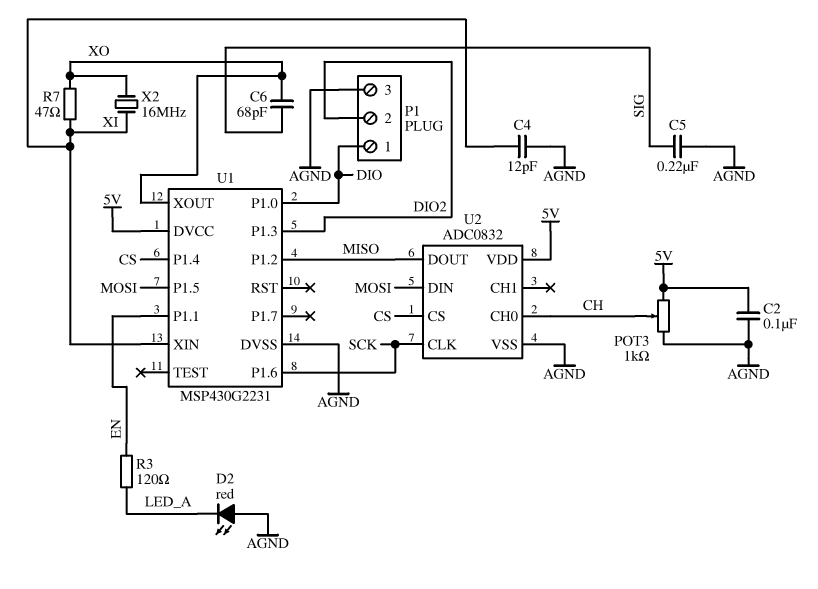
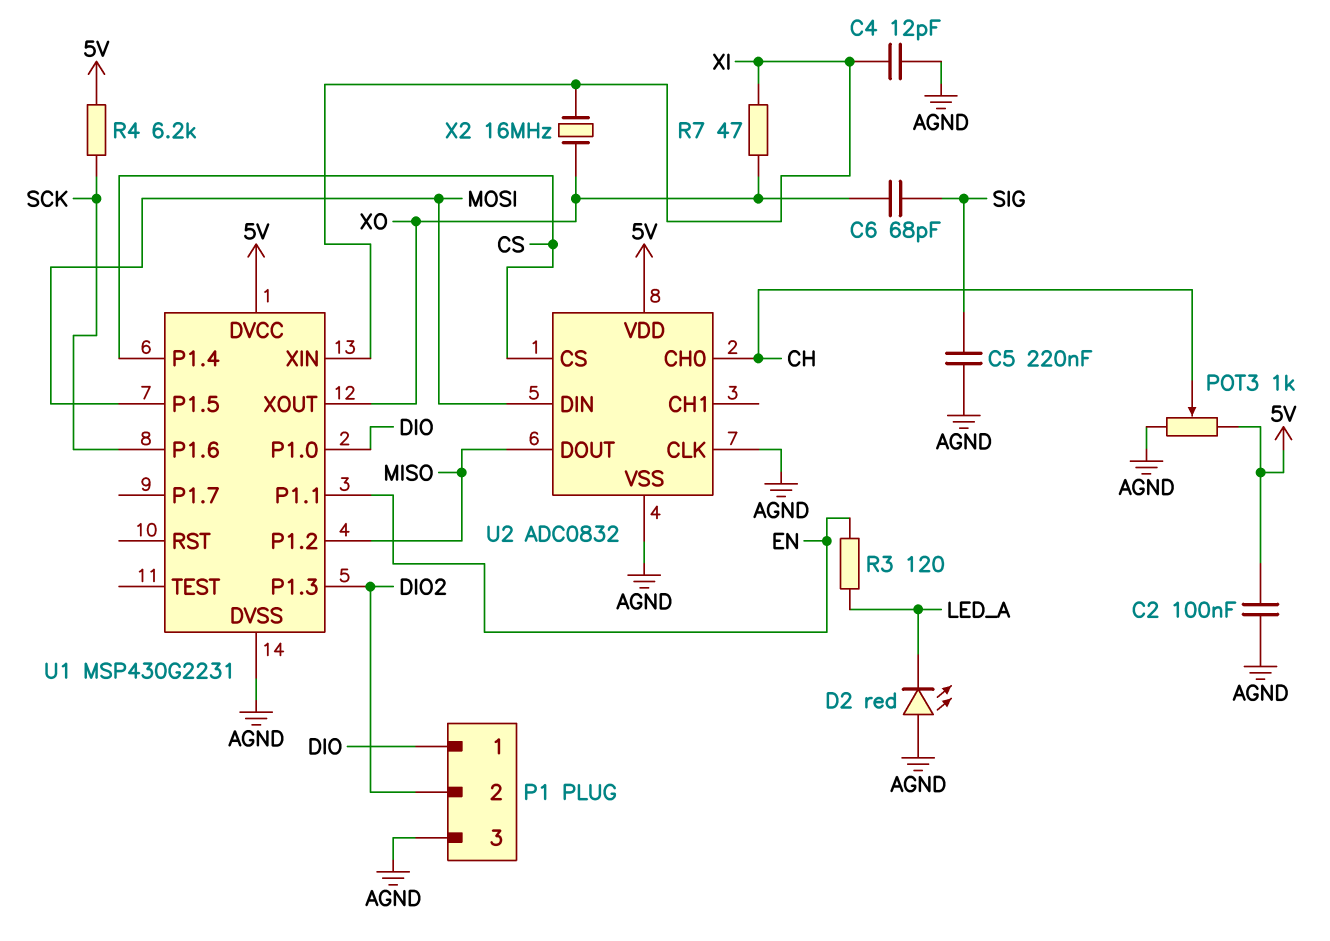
R4: none -> 6.2k (5V, SCK)
U2 pin CLK: SCK -> AGND

